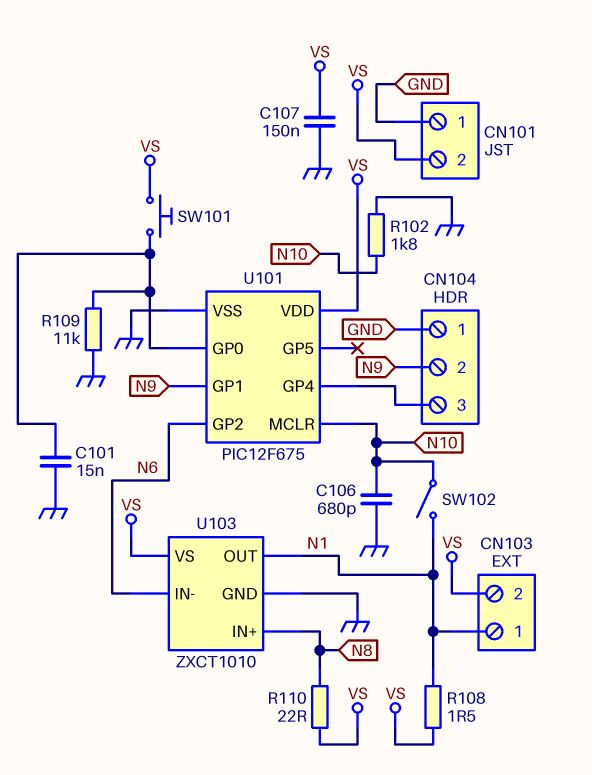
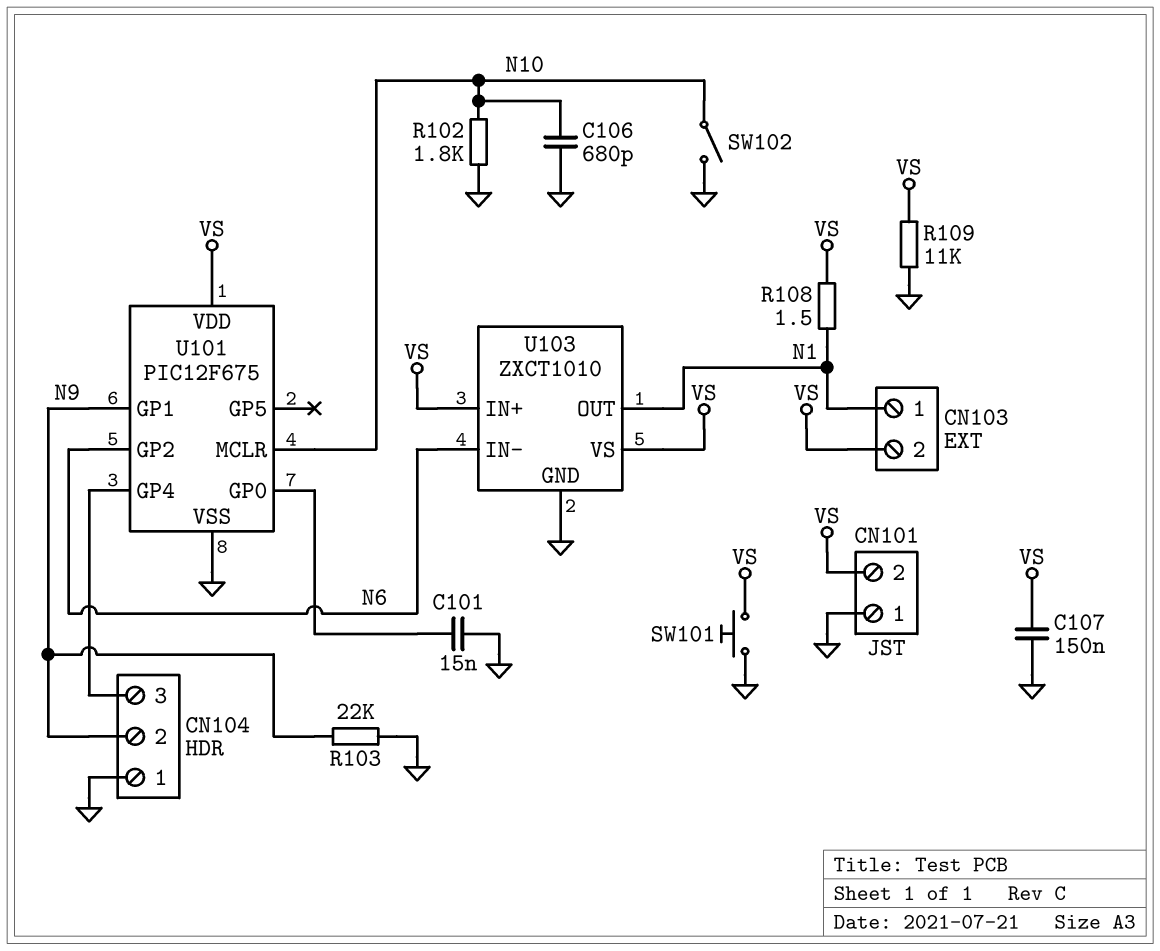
R103: none -> 22k (GND, N9)
R109: 11k (GND, U101/GP0) -> 11k (GND, VS)
R110: 22 (N8, VS) -> none
SW101: button (U101/GP0, VS) -> button (GND, VS)
SW102: switch (N1, N10) -> switch (GND, N10)
U103 pin IN+: N8 -> VS

